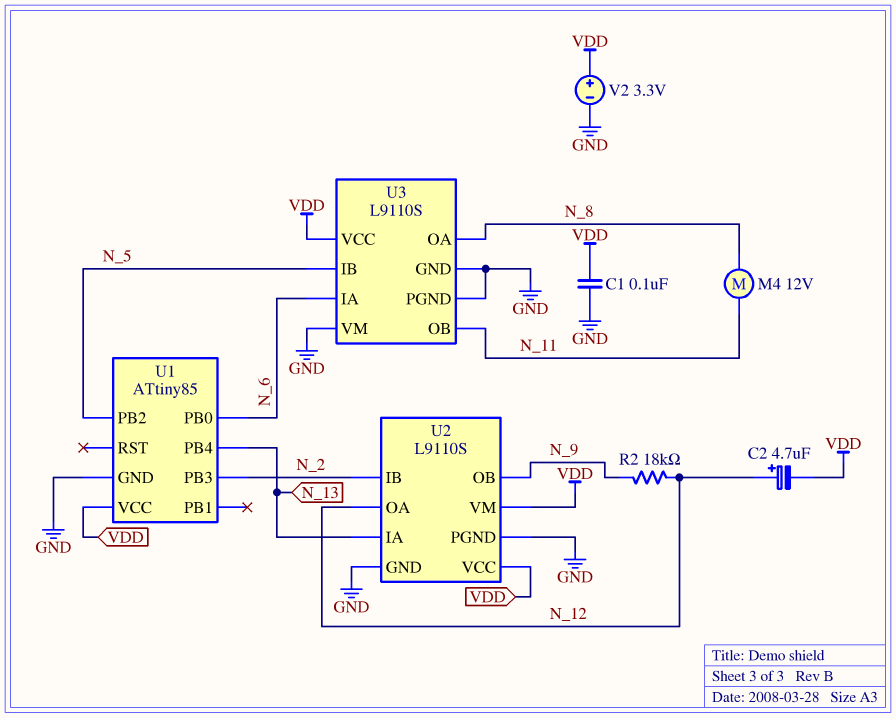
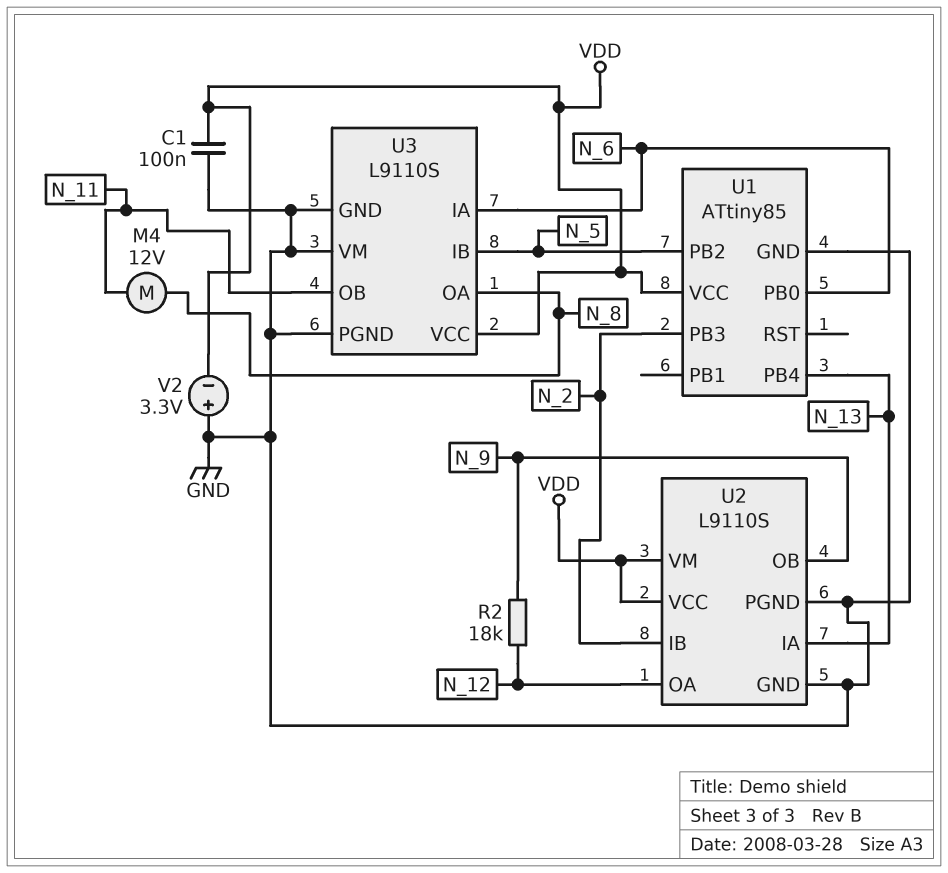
C2: 4.7uF (plus N_12, minus VDD) -> none
V2: 3.3V (plus VDD, minus GND) -> 3.3V (plus GND, minus VDD)

